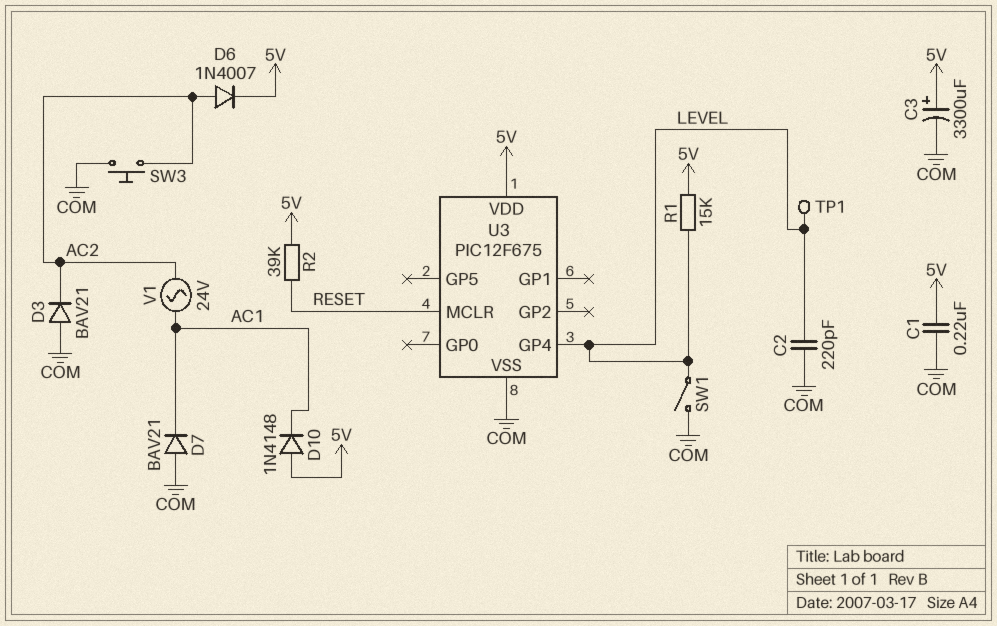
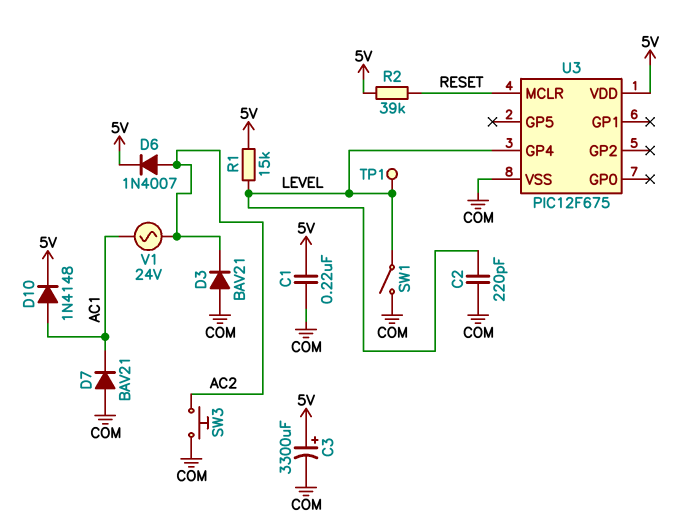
D10: diode 1N4148 (A 5V, K AC1) -> diode 1N4148 (A AC1, K 5V)

